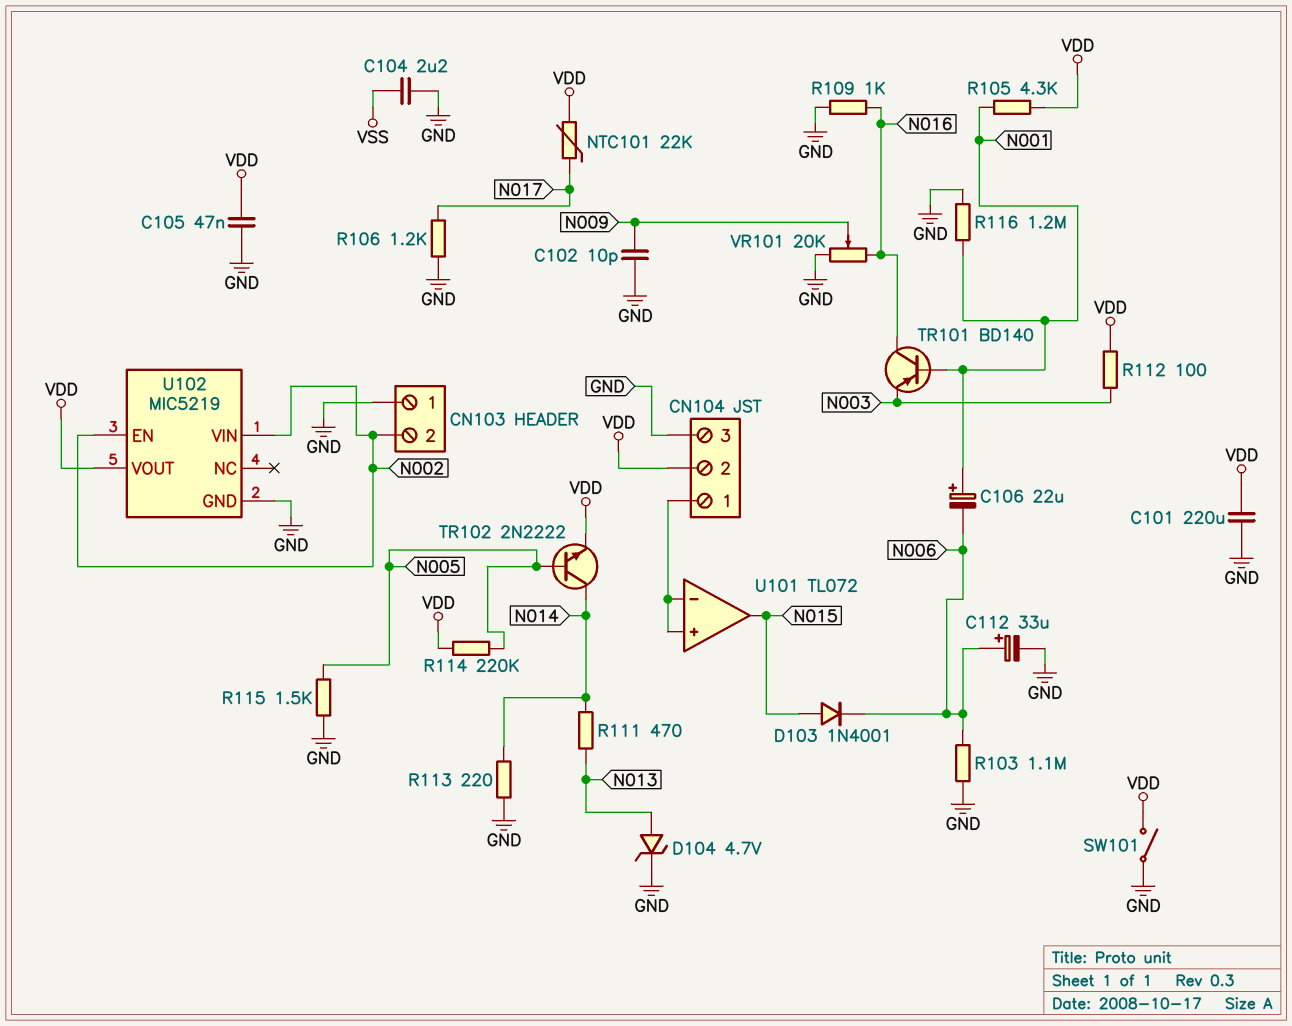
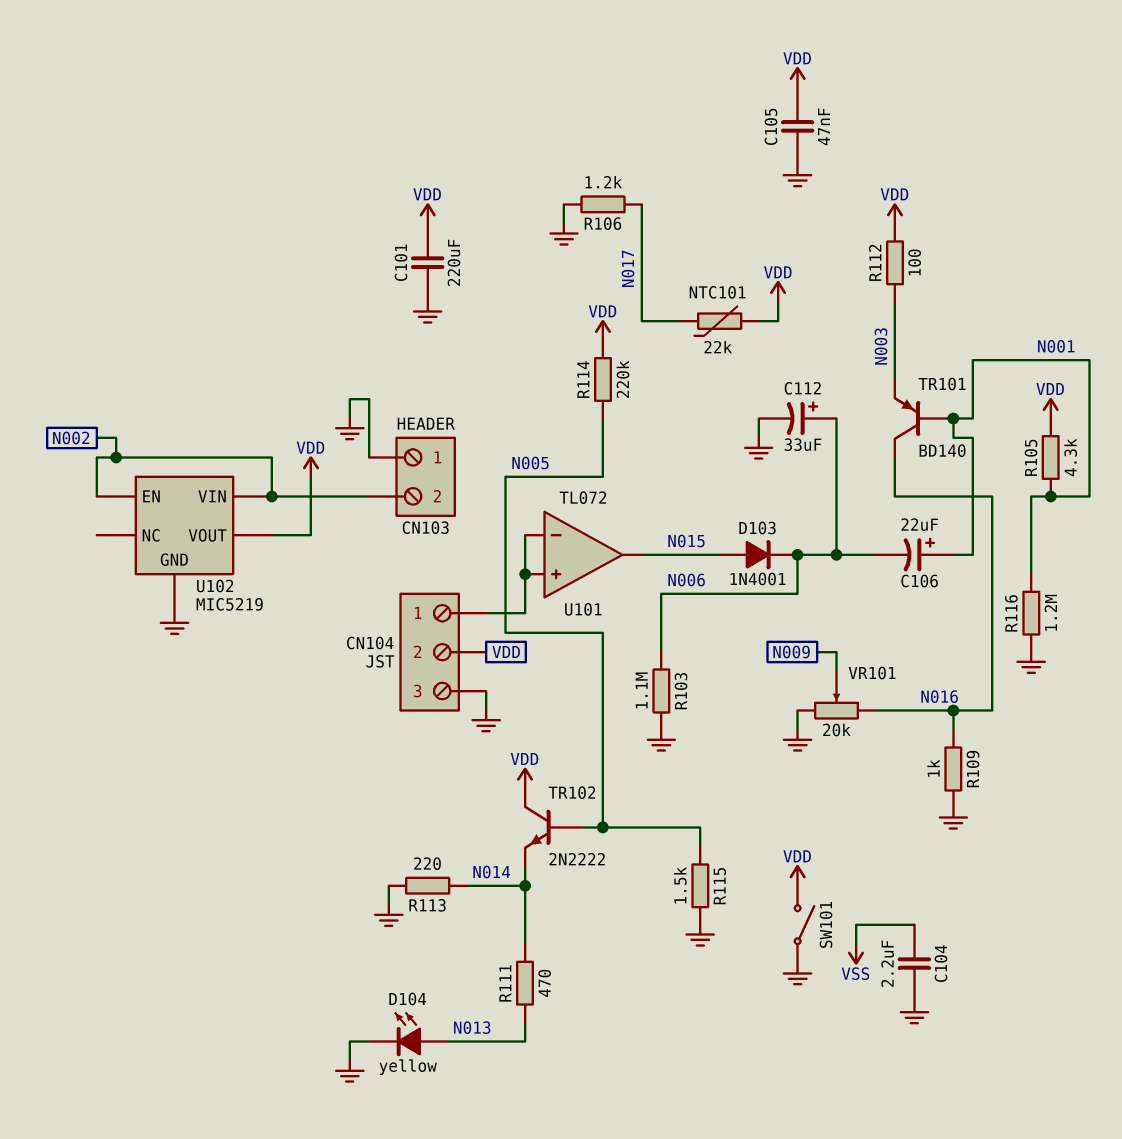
C102: 10pF (GND, N009) -> none
D104: zener 4.7V (A N013, K GND) -> LED yellow (A N013, K GND)
TR102: NPN 2N2222 (B N005, C N014, E VDD) -> NPN 2N2222 (B N005, C VDD, E N014)

